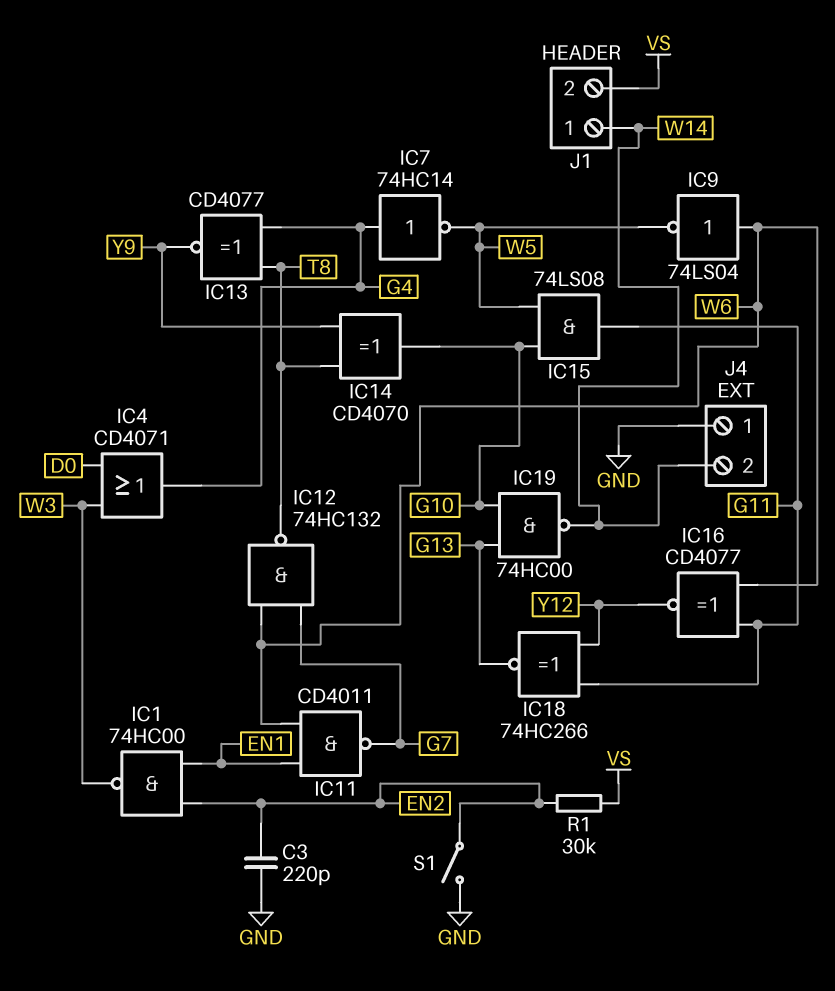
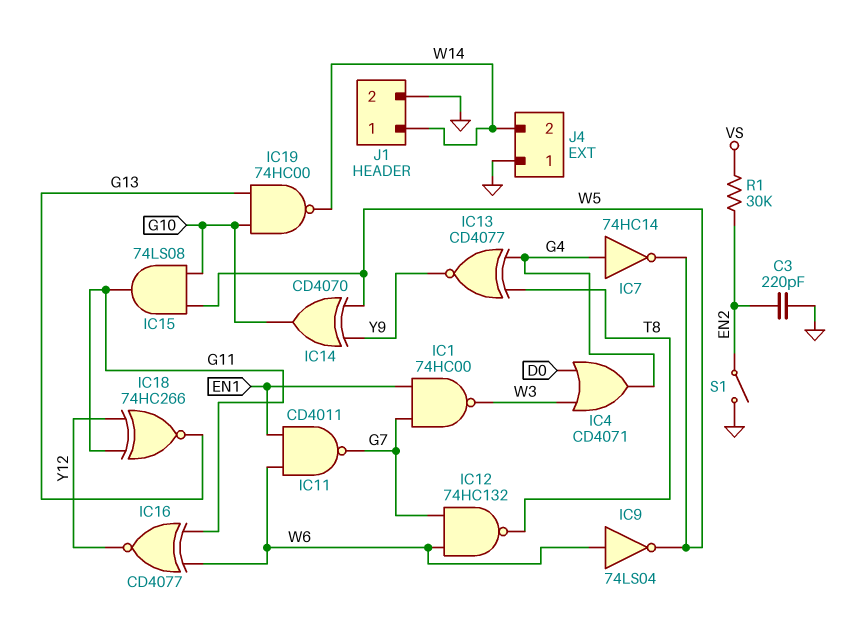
IC1: NAND 74HC00 (in EN1, in EN2, out W3) -> NAND 74HC00 (in EN1, in G7, out W3)
IC14: XOR CD4070 (in T8, in Y9, out G10) -> XOR CD4070 (in W5, in Y9, out G10)
J1 pin 2: VS -> GND

